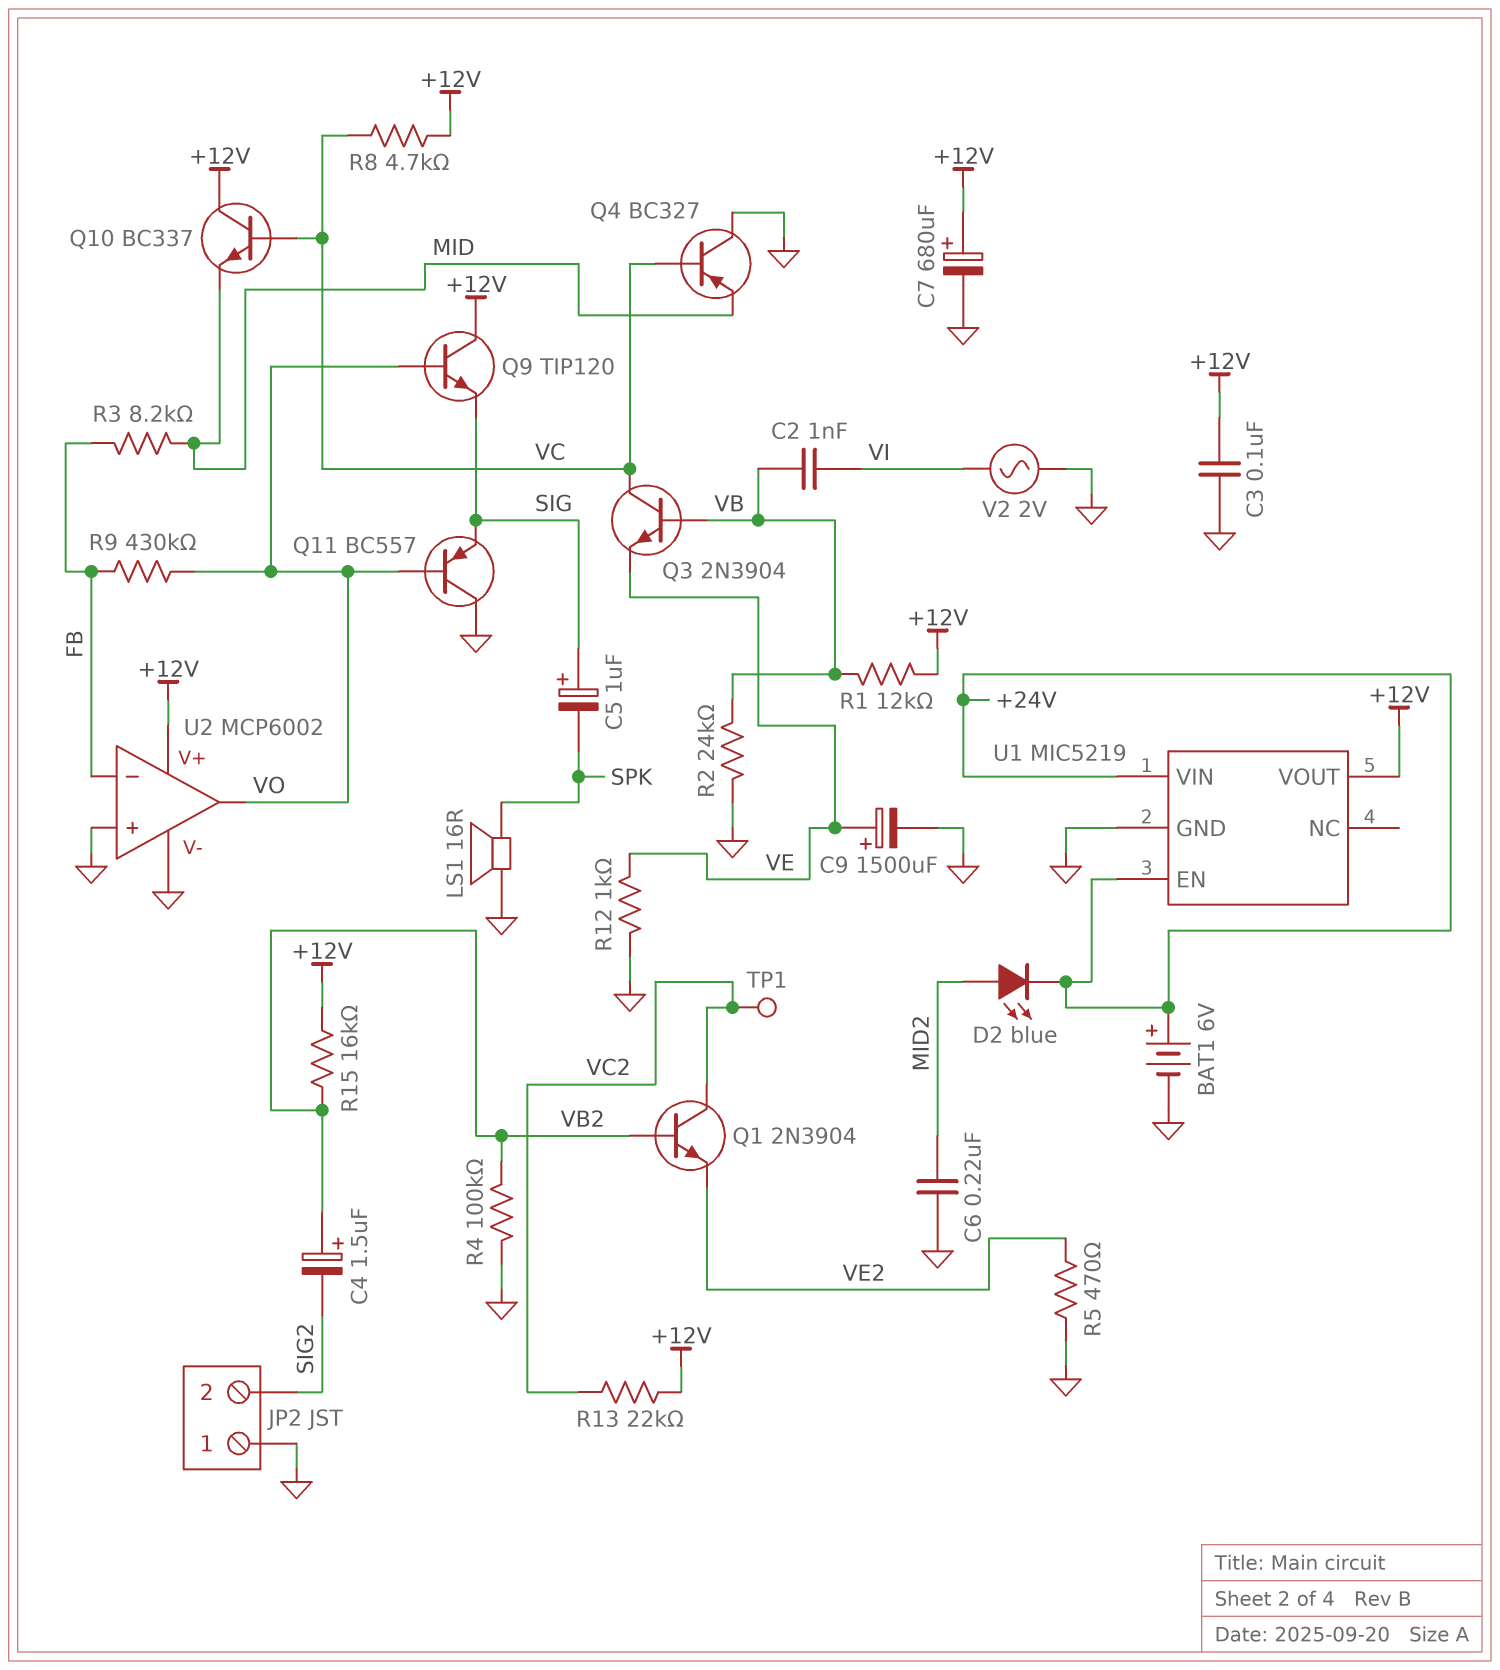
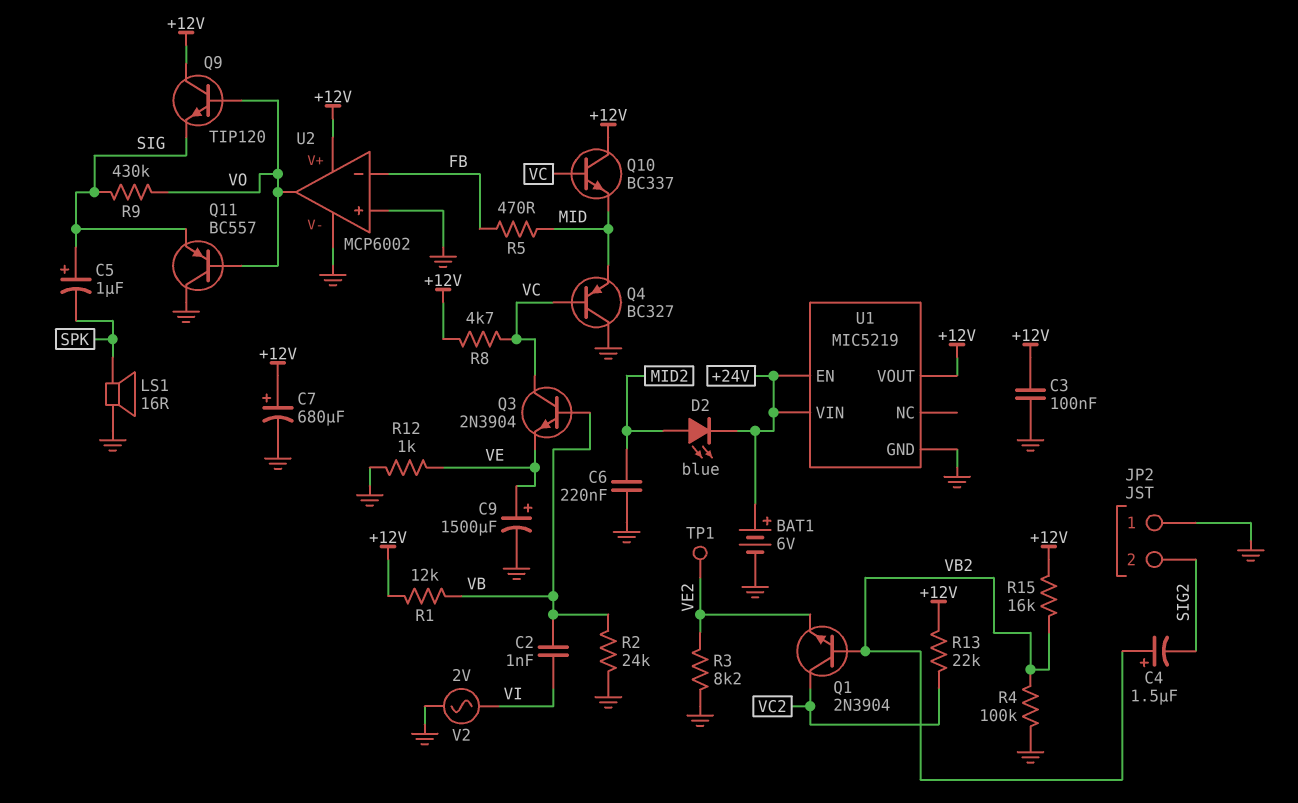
R3: 8.2k (FB, MID) -> 8.2k (GND, VE2)
R5: 470 (GND, VE2) -> 470 (FB, MID)
R9: 430k (FB, VO) -> 430k (SIG, VO)
TP1: test point (VC2) -> test point (VE2)

